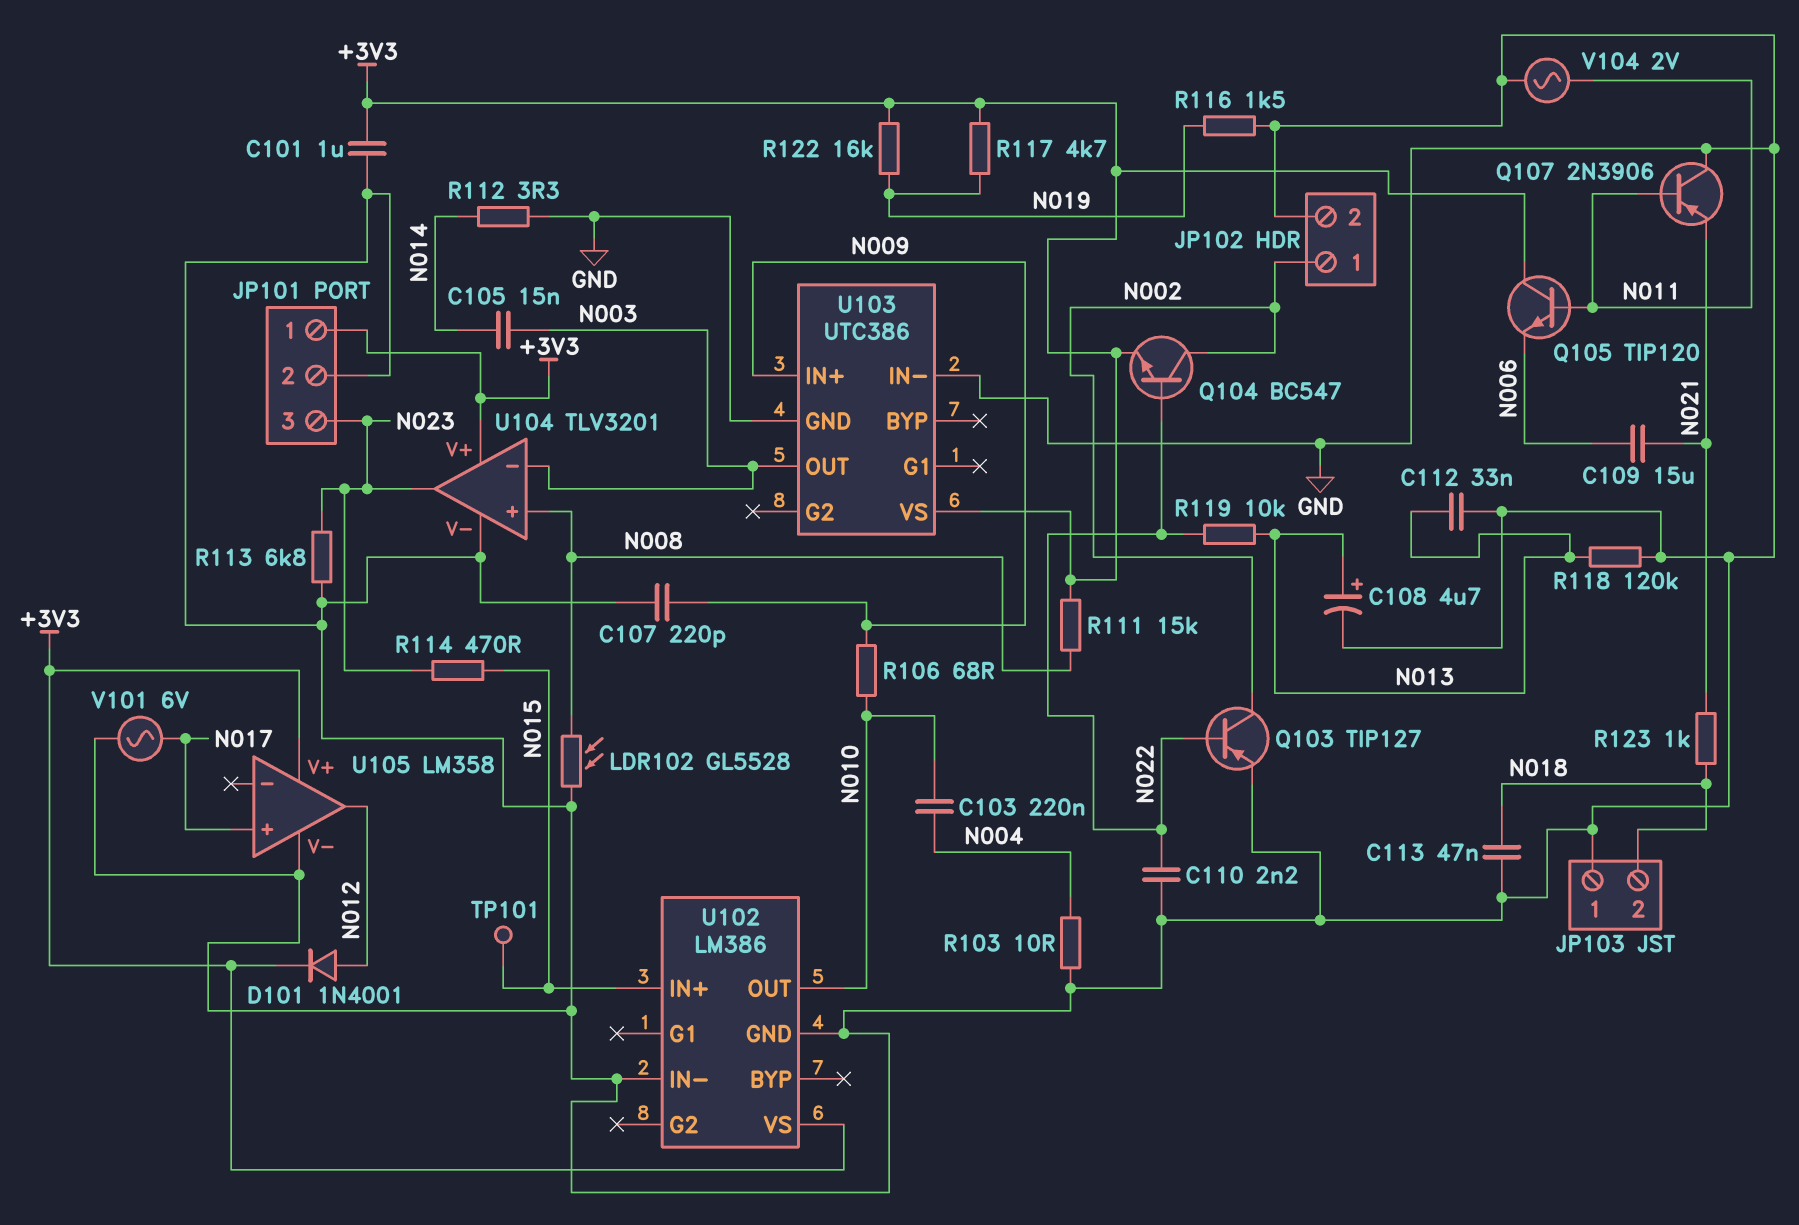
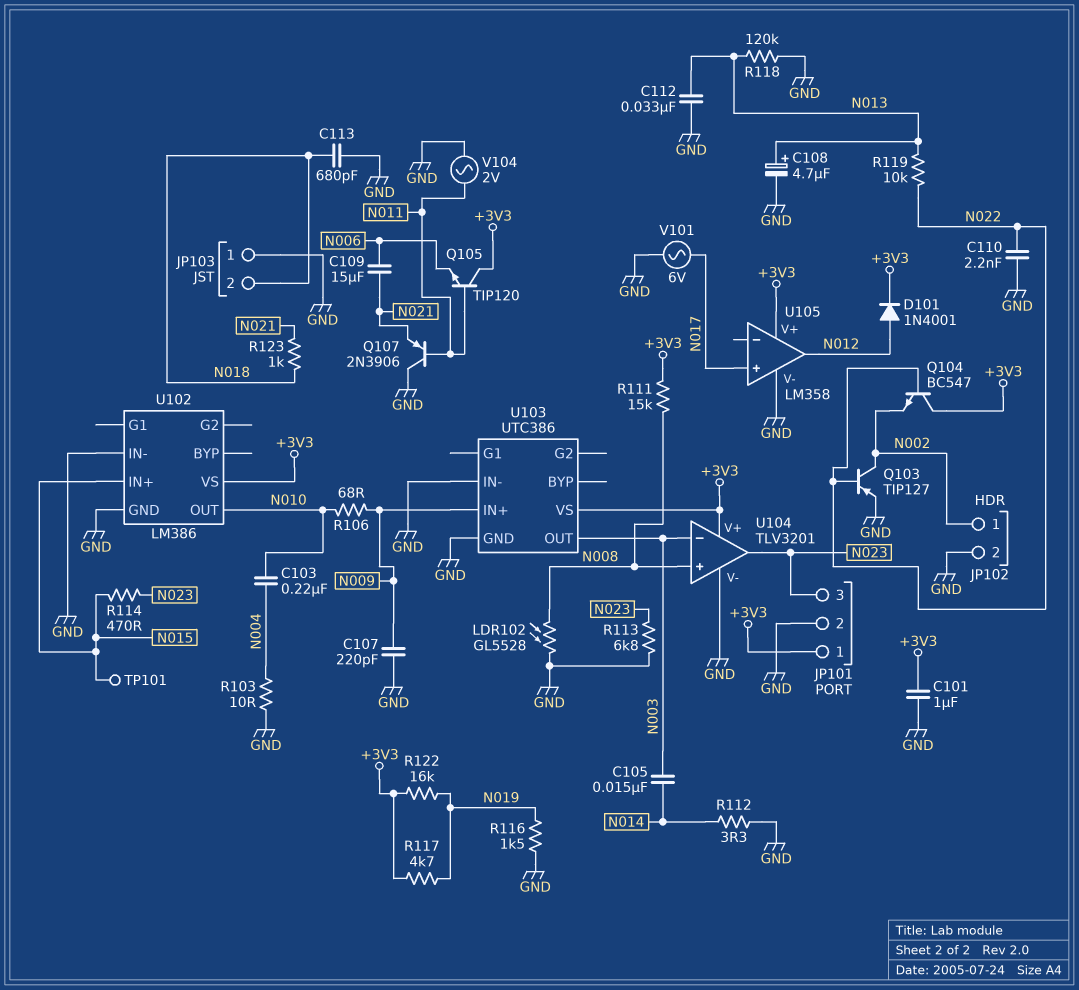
C113: 47nF (GND, N018) -> 680pF (GND, N018)
Q104: NPN BC547 (B N022, C N002, E +3V3) -> NPN BC547 (B N022, C +3V3, E N002)

